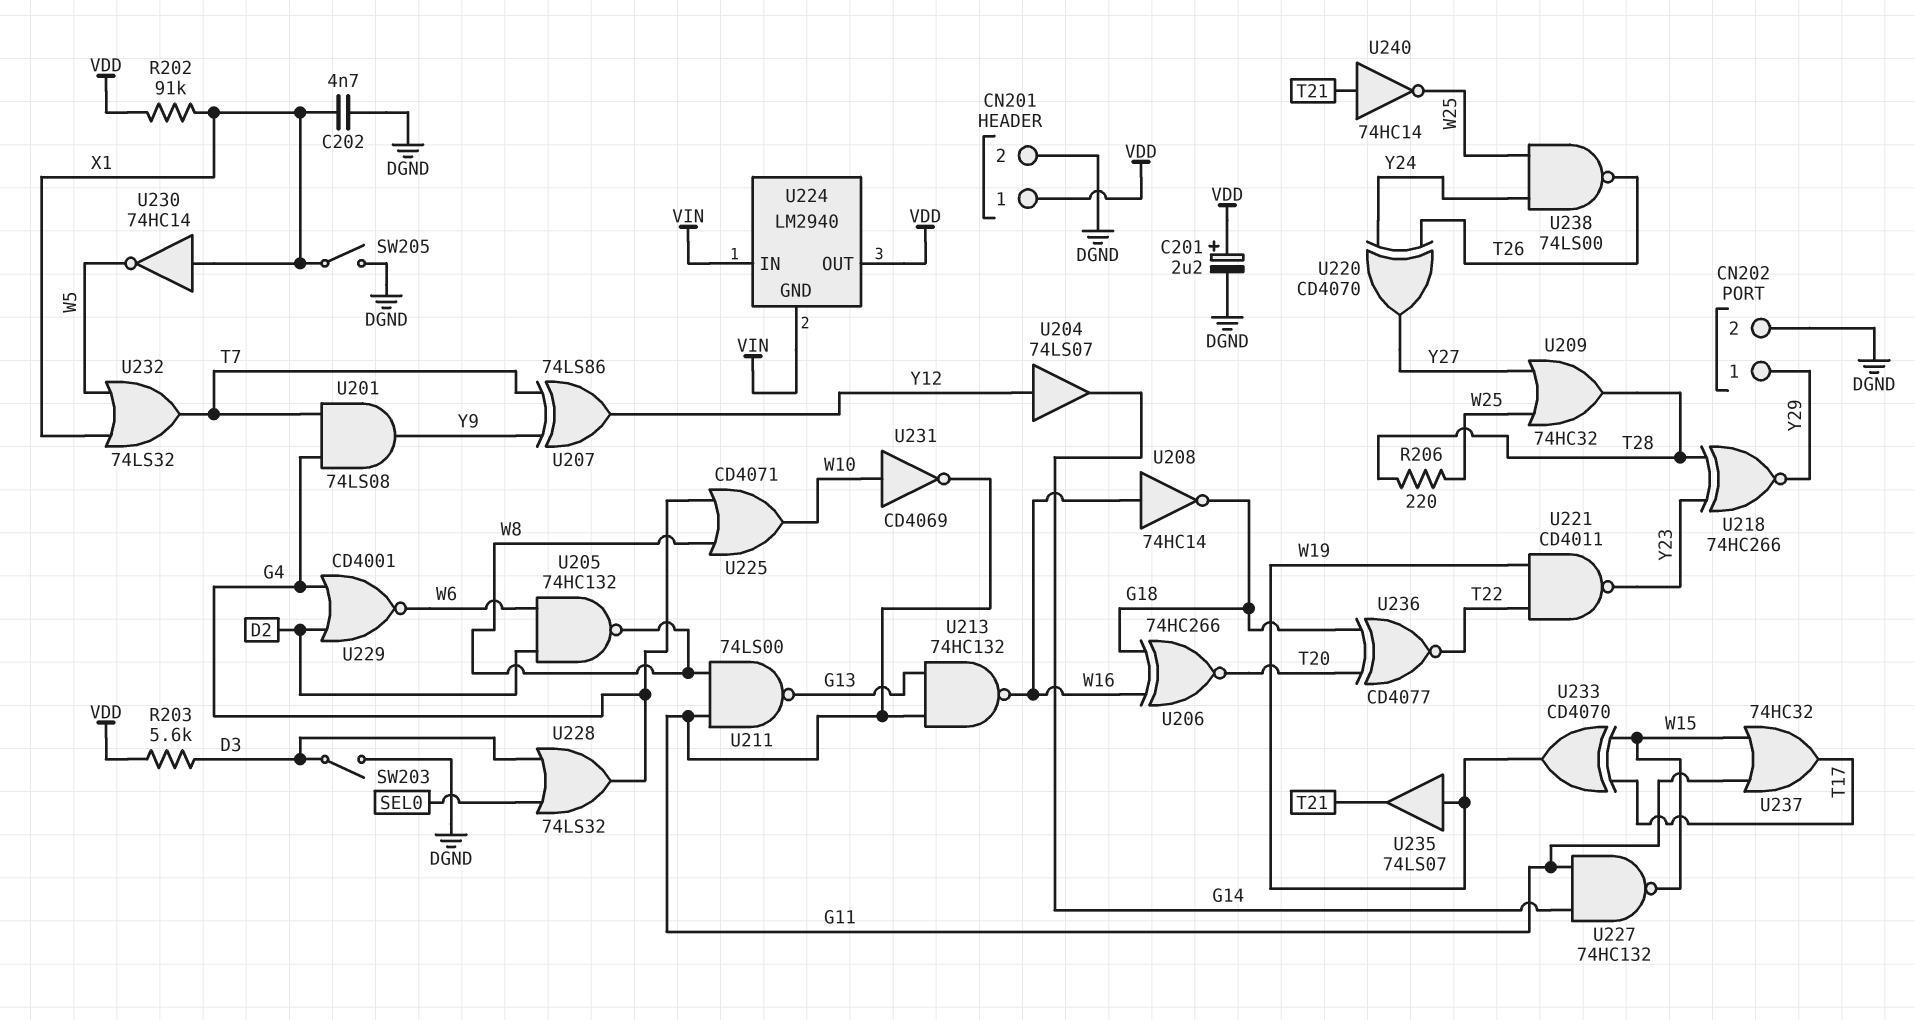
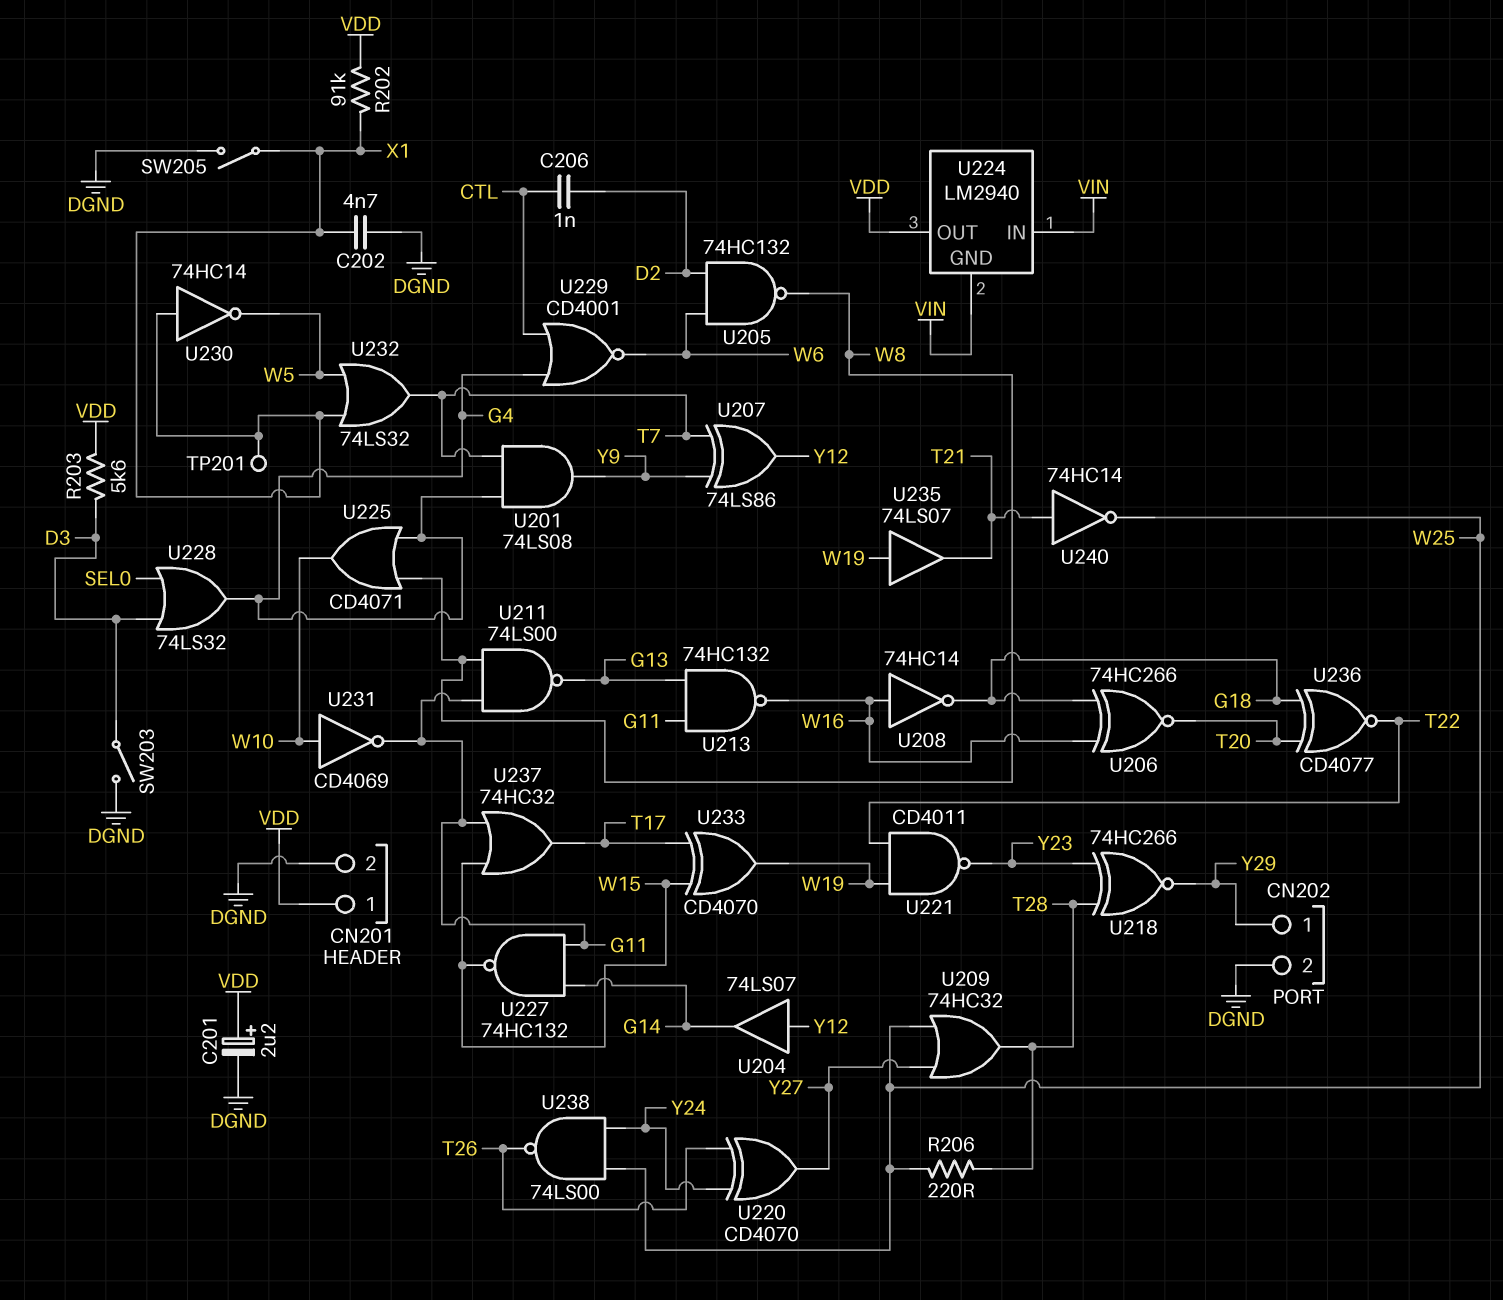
C206: none -> 1nF (CTL, D2)
TP201: none -> test point (X1)
U229: NOR CD4001 (in D2, in G4, out W6) -> NOR CD4001 (in CTL, in G4, out W6)

